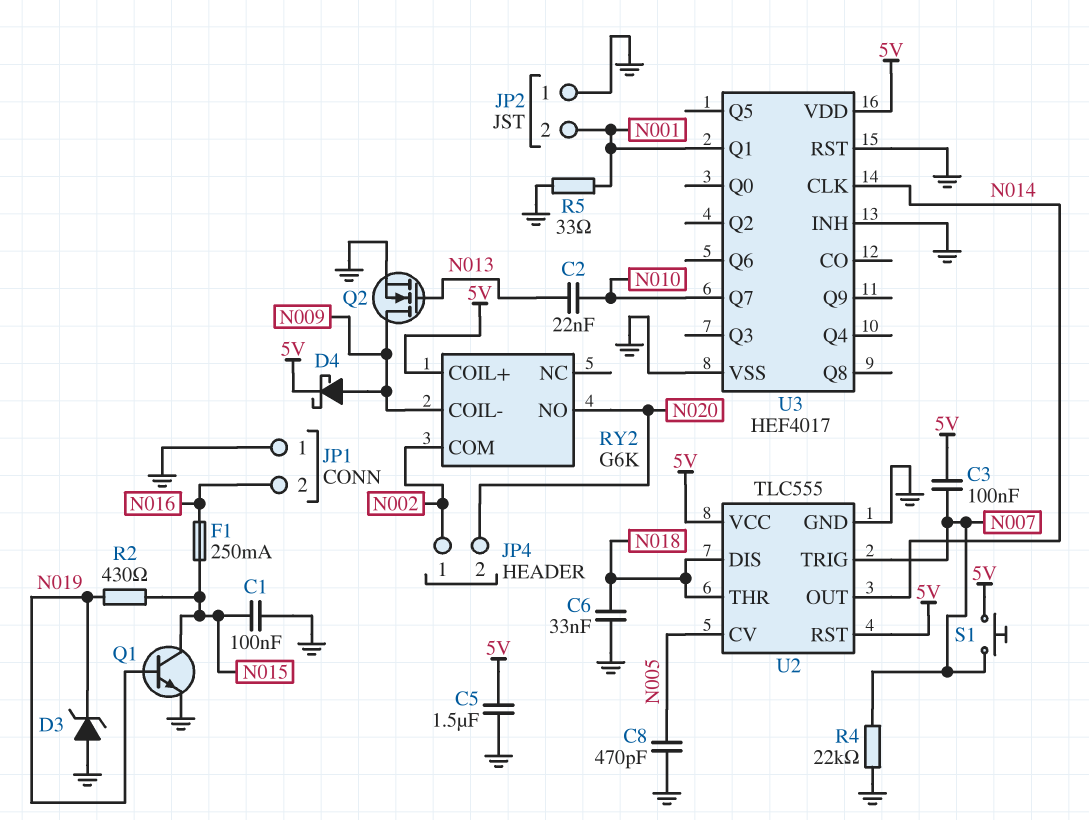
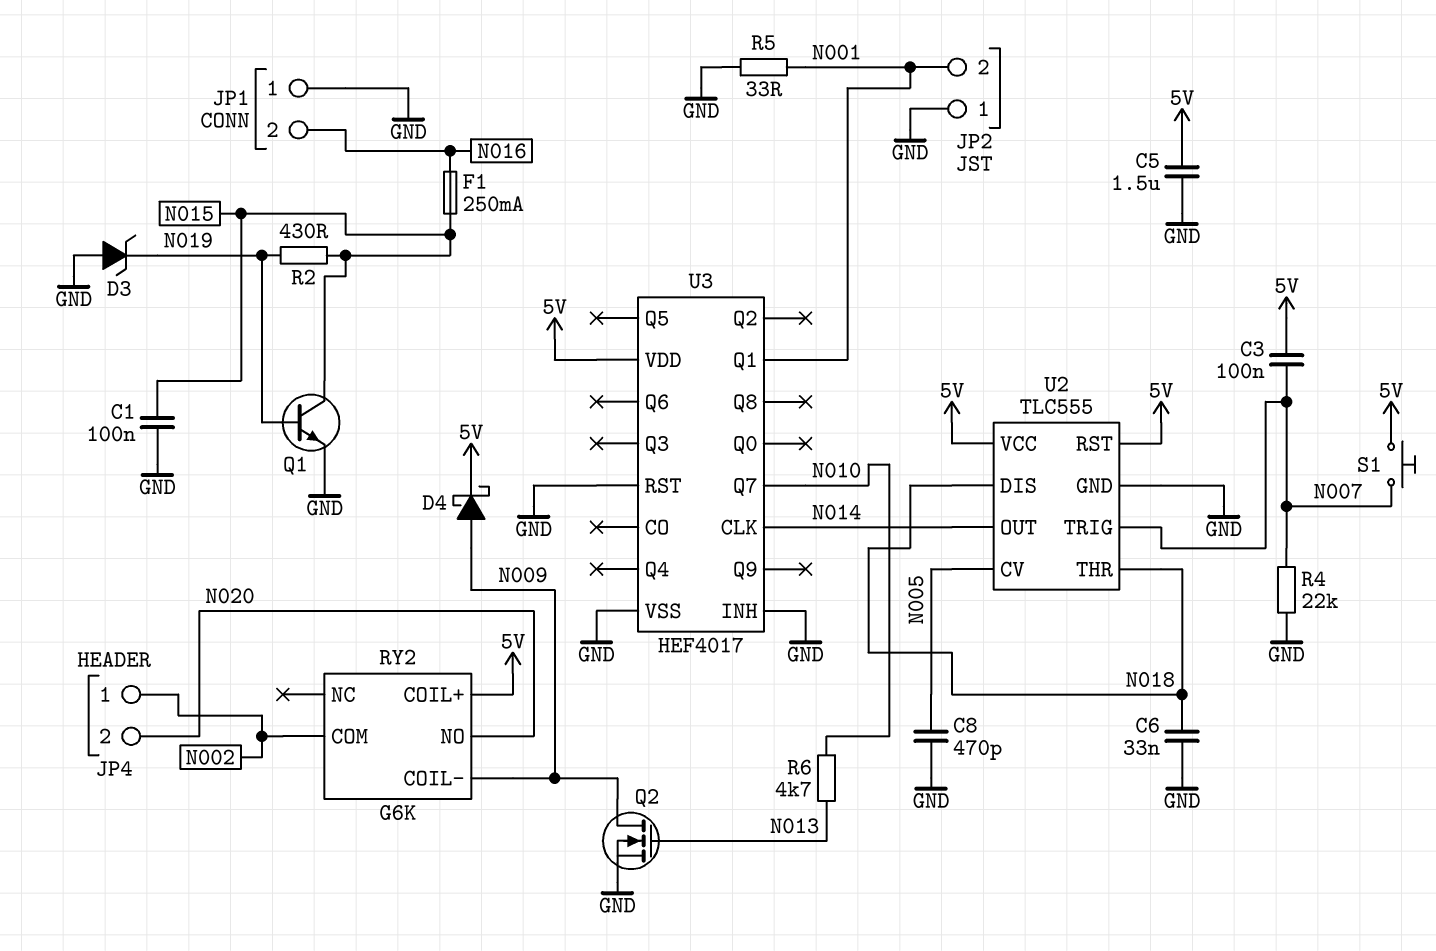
C2: 22nF (N010, N013) -> none
R6: none -> 4.7k (N010, N013)

